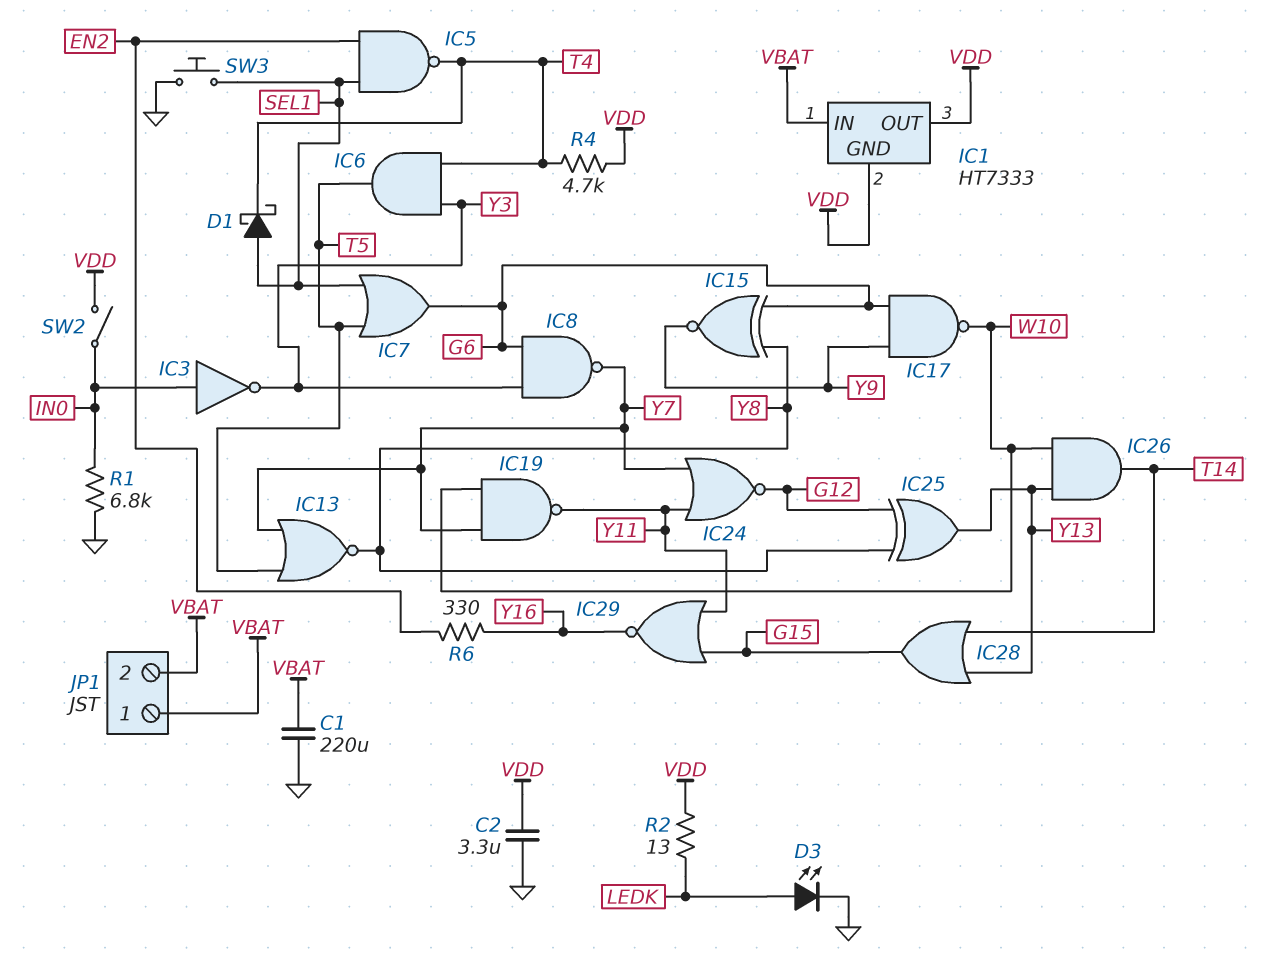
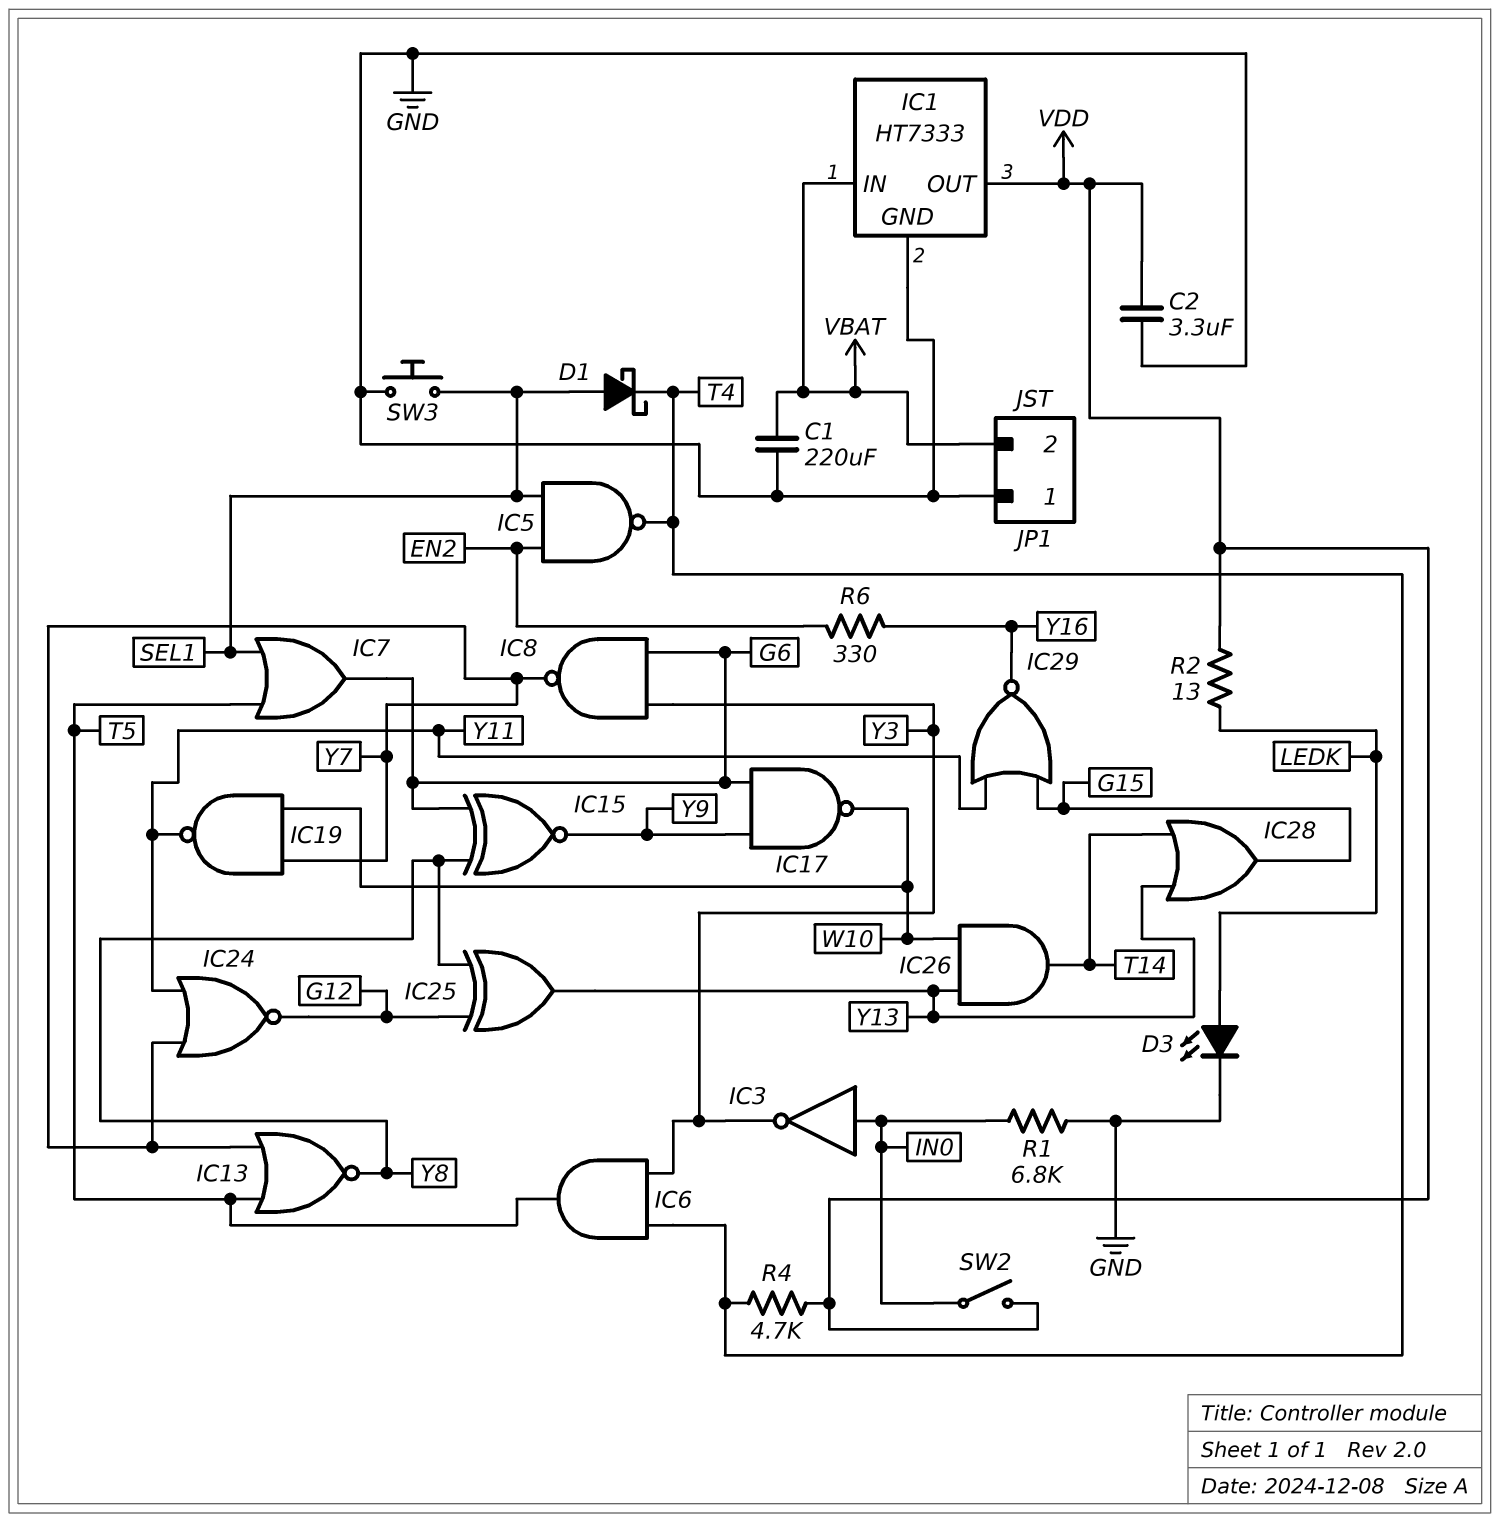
IC1 pin GND: VDD -> GND
JP1 pin 1: VBAT -> GND

